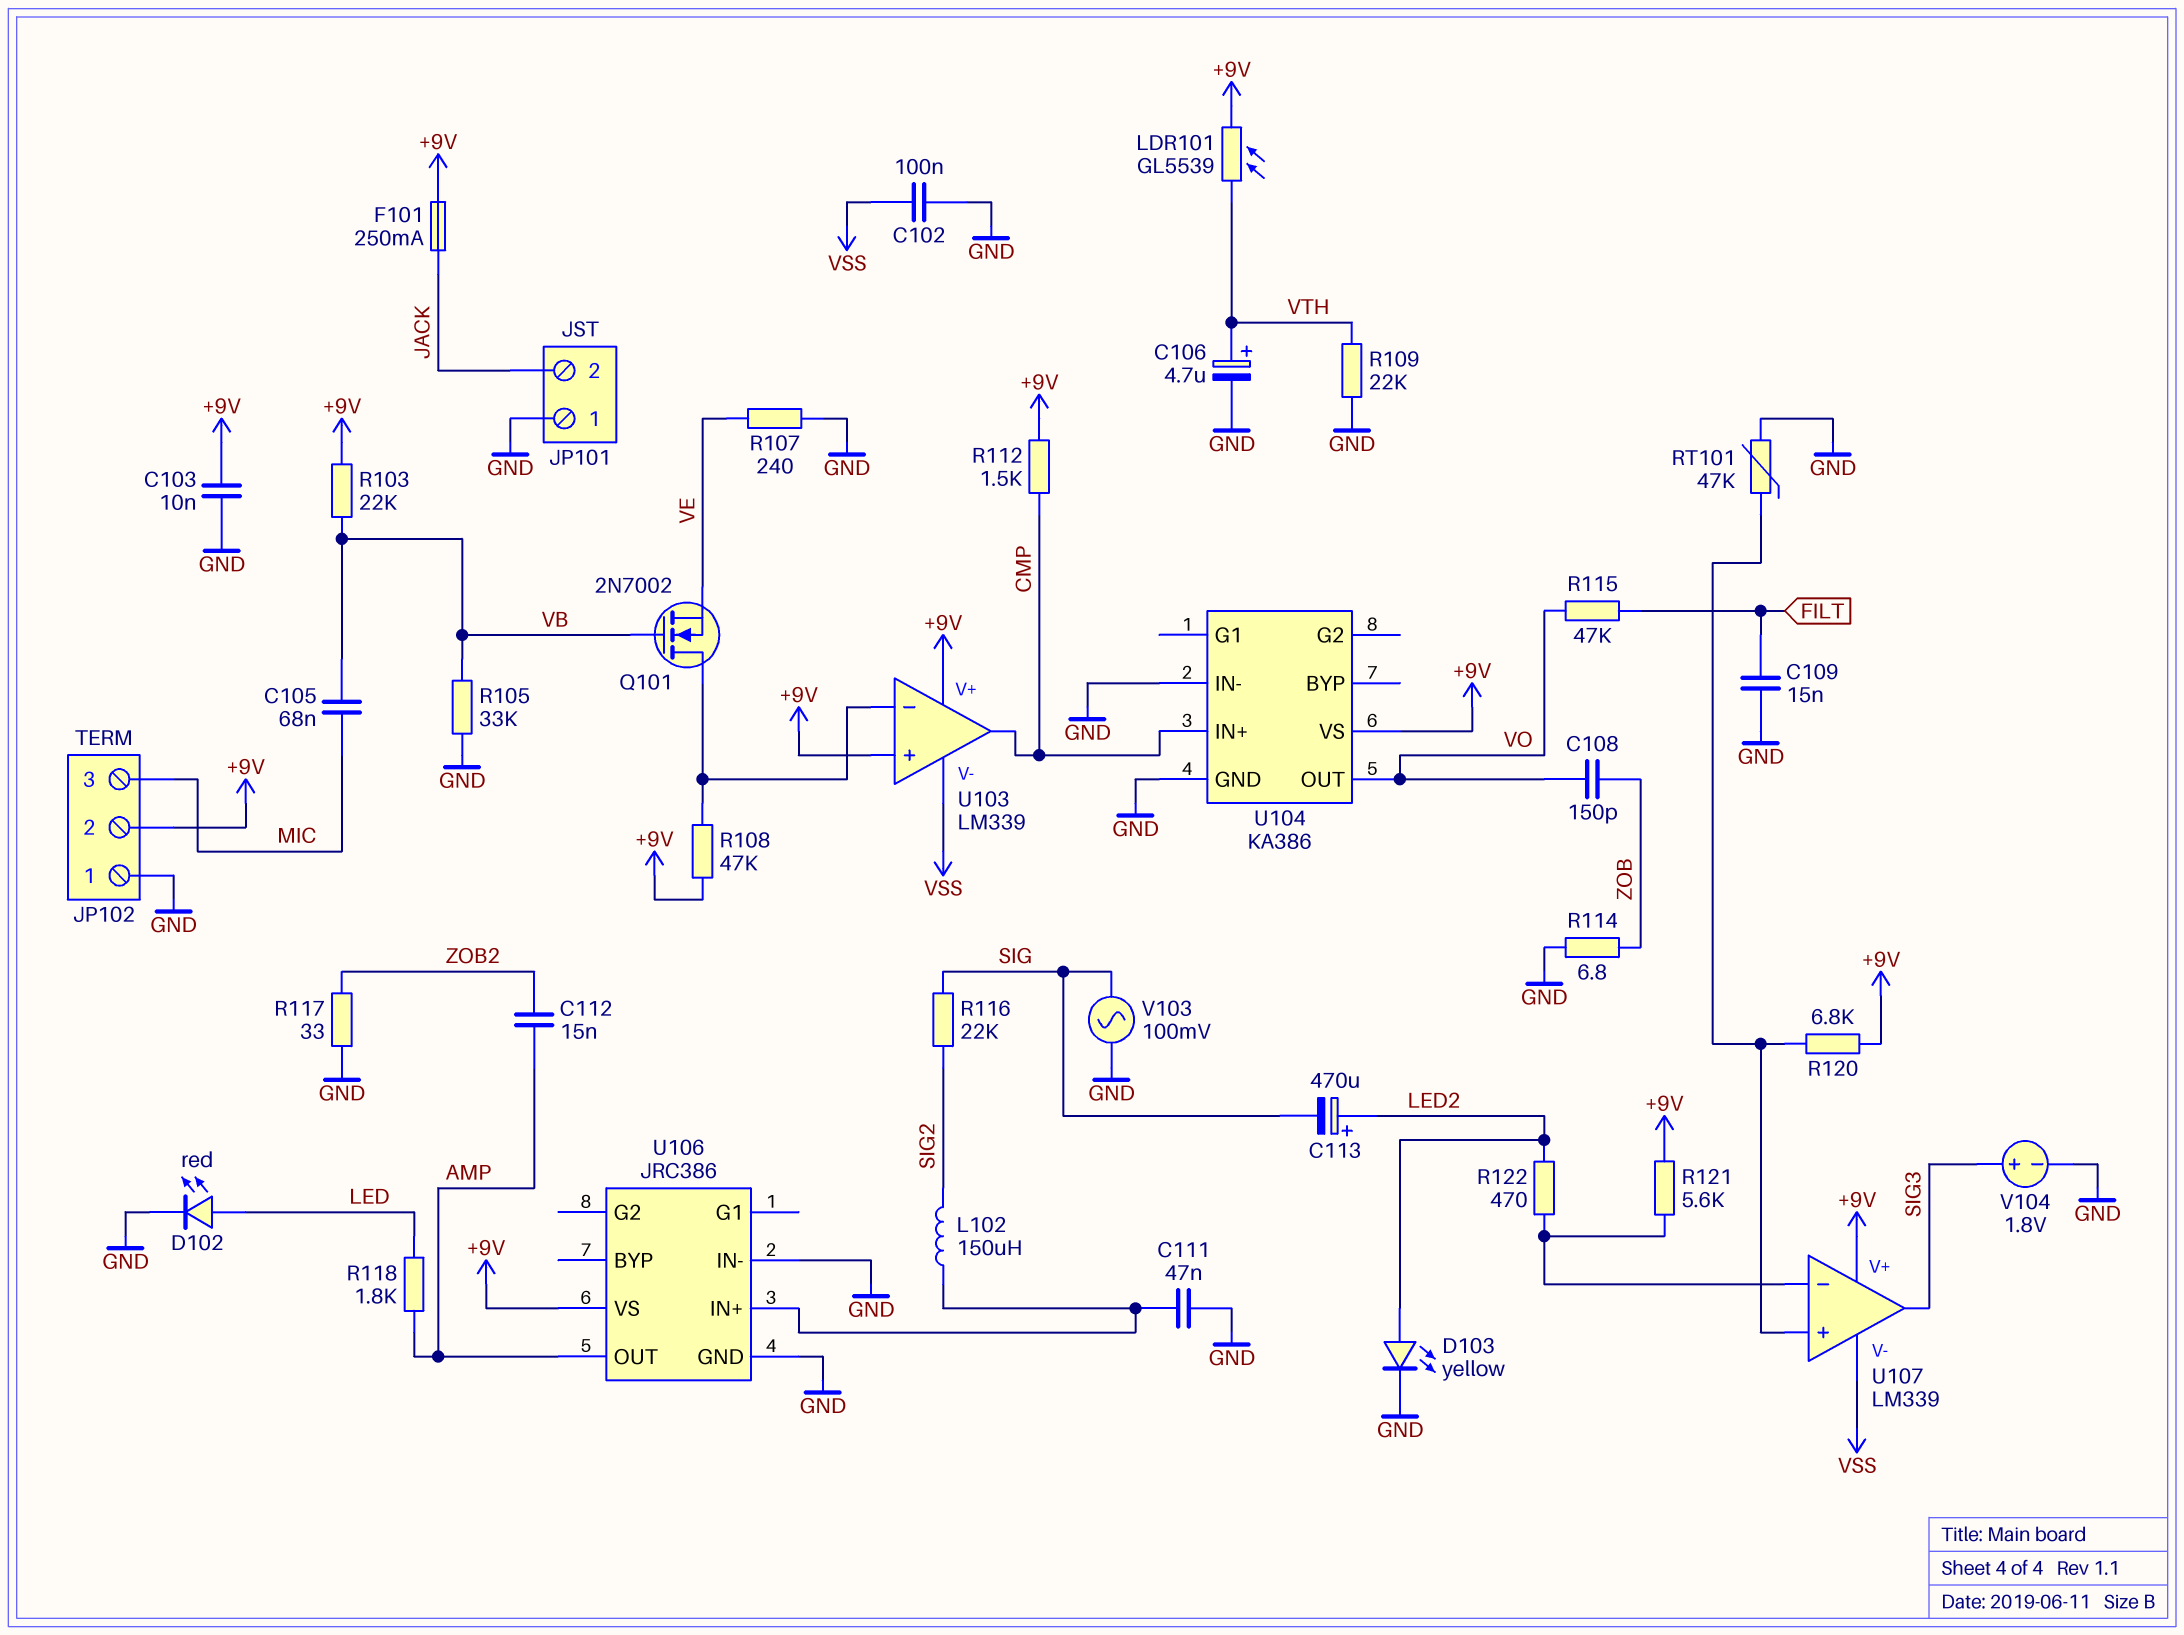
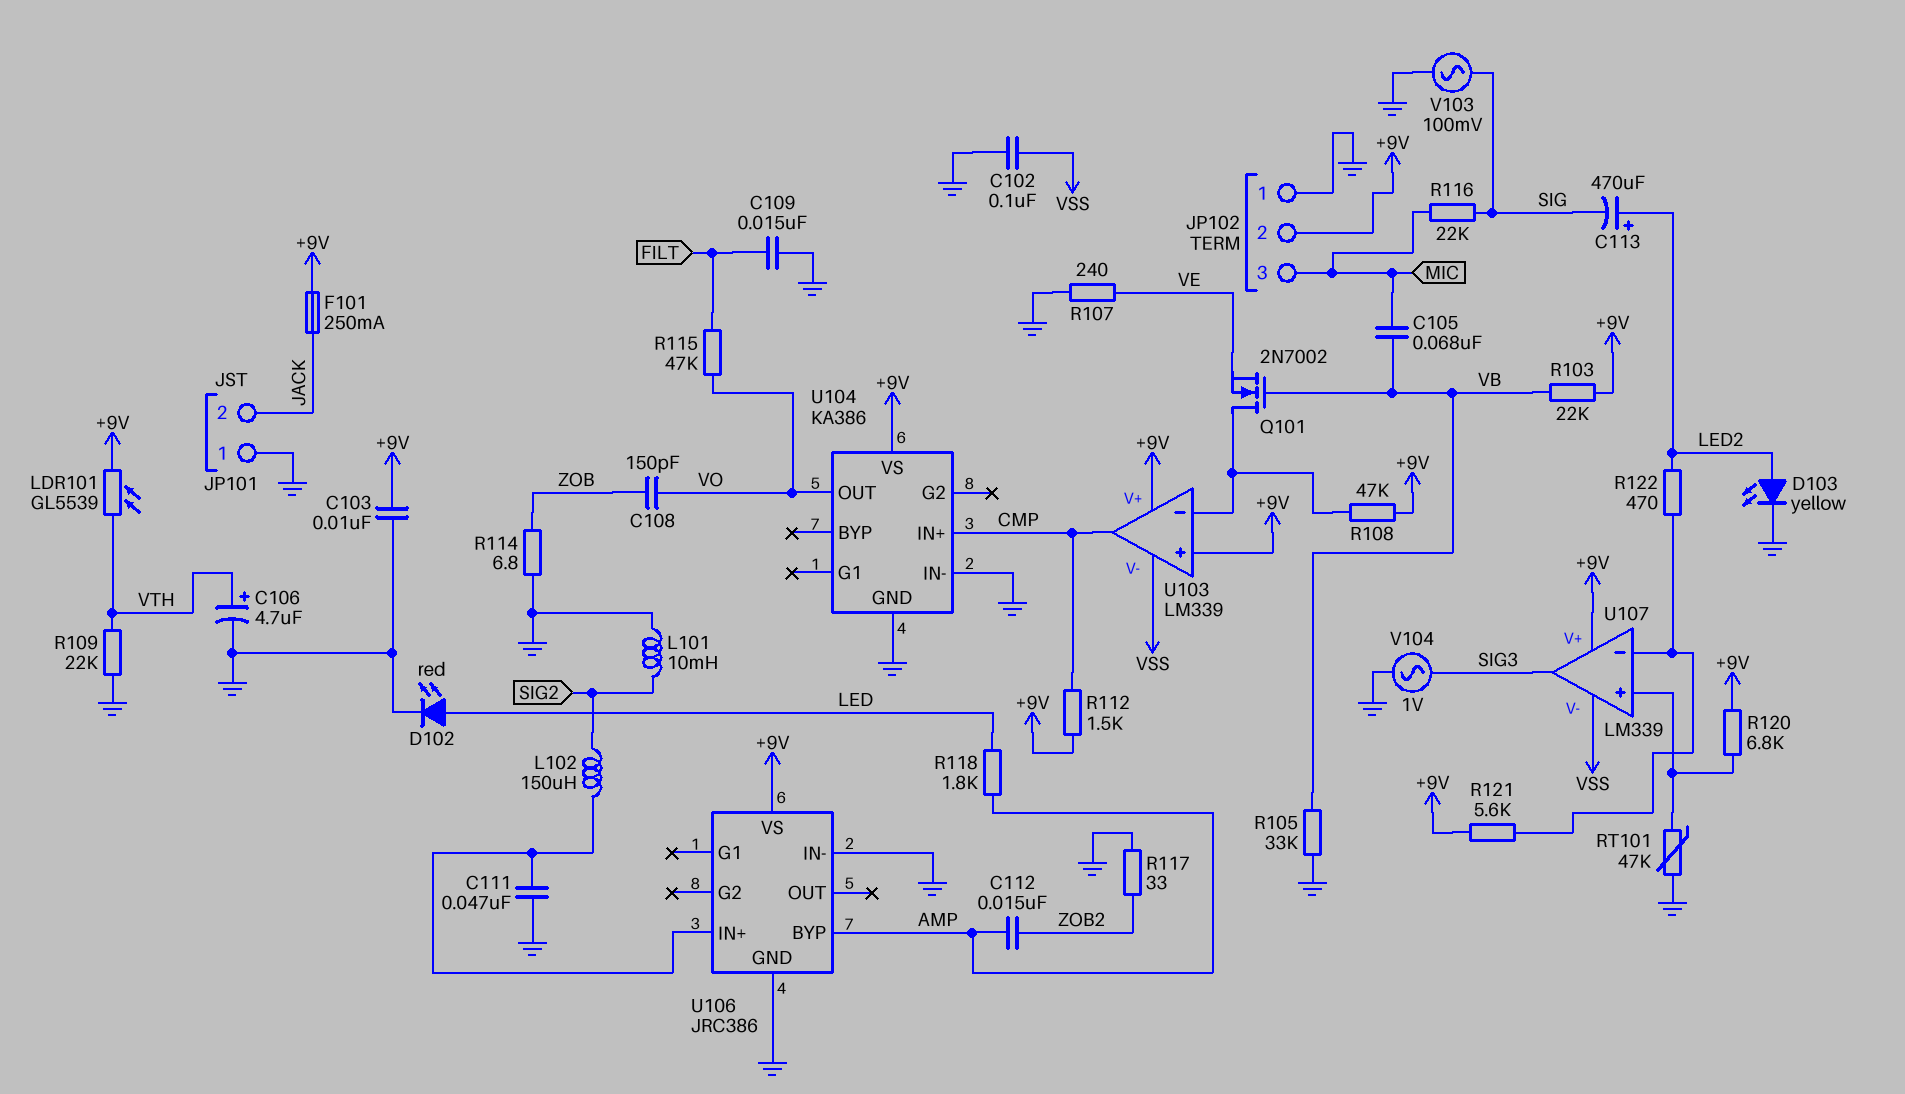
L101: none -> 10mH (GND, SIG2)
R116: 22k (SIG, SIG2) -> 22k (MIC, SIG)
U106 pin BYP: none -> AMP
U106 pin OUT: AMP -> none
V104: 1.8V (plus SIG3, minus GND) -> AC 1V (GND, SIG3)

